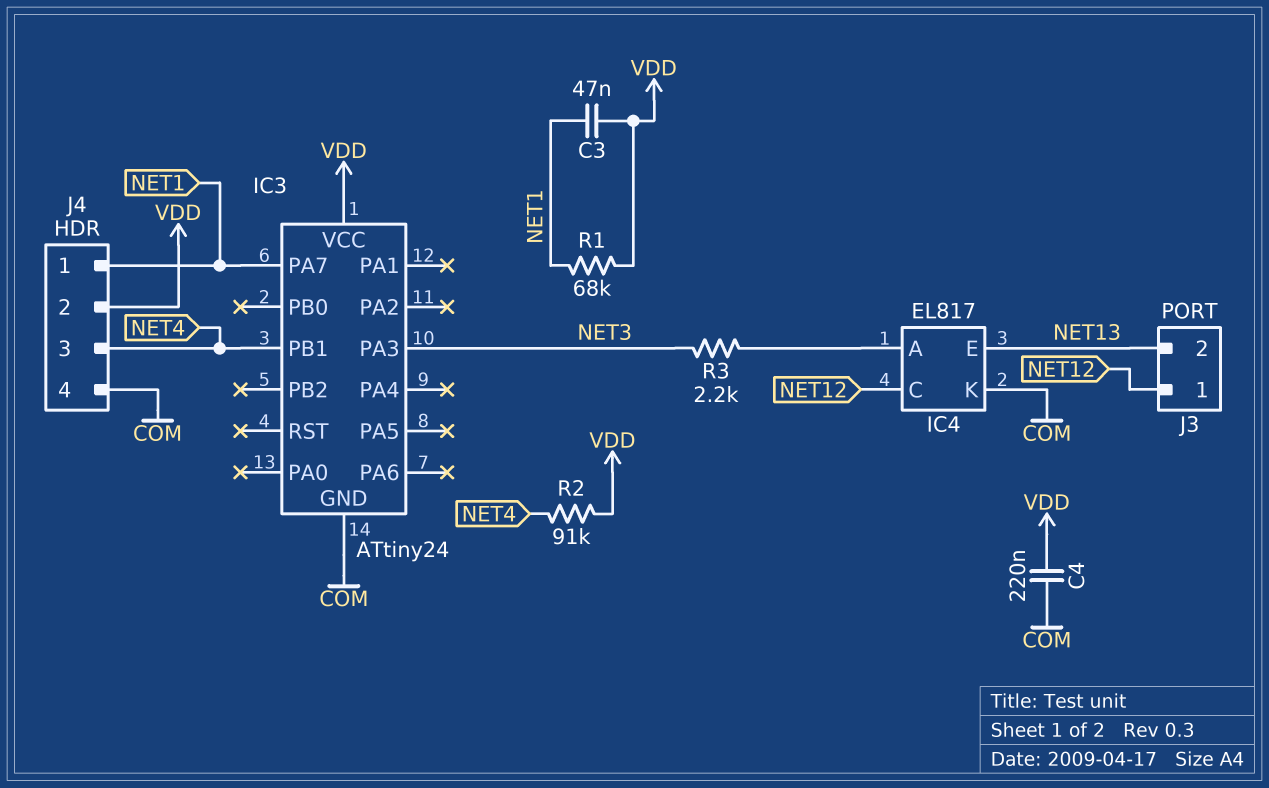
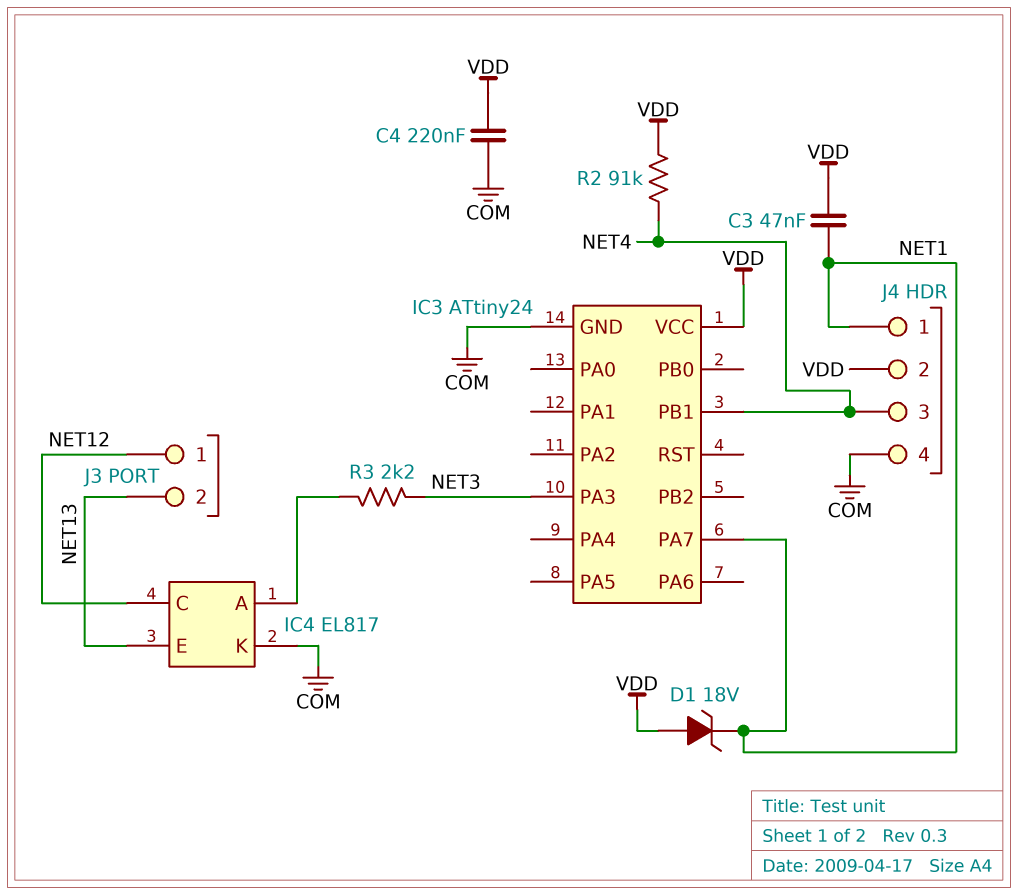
D1: none -> zener 18V (A VDD, K NET1)
R1: 68k (NET1, VDD) -> none

